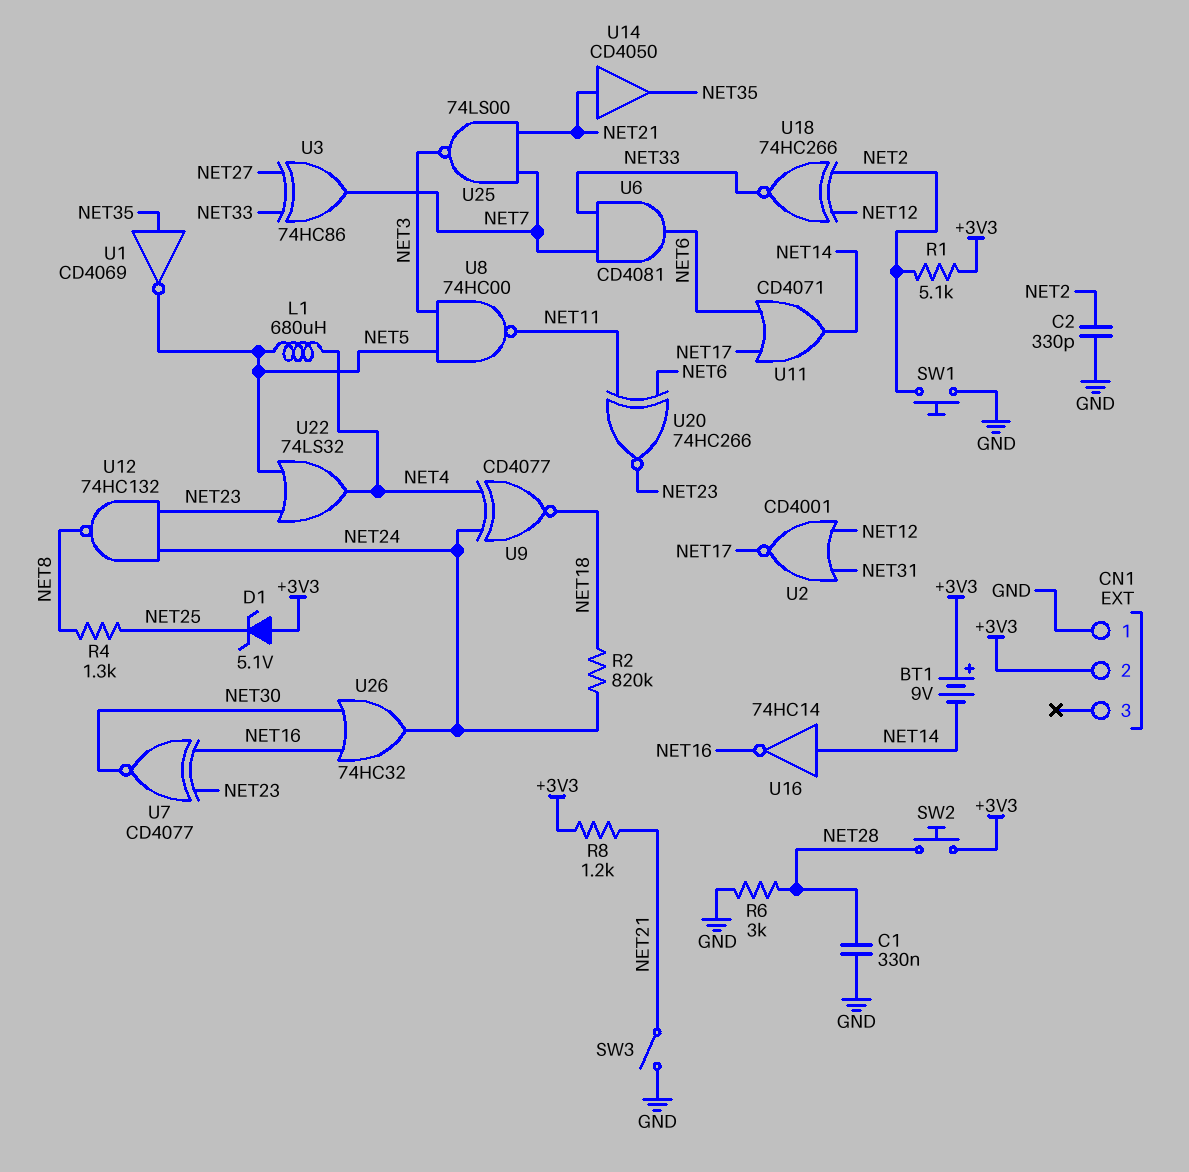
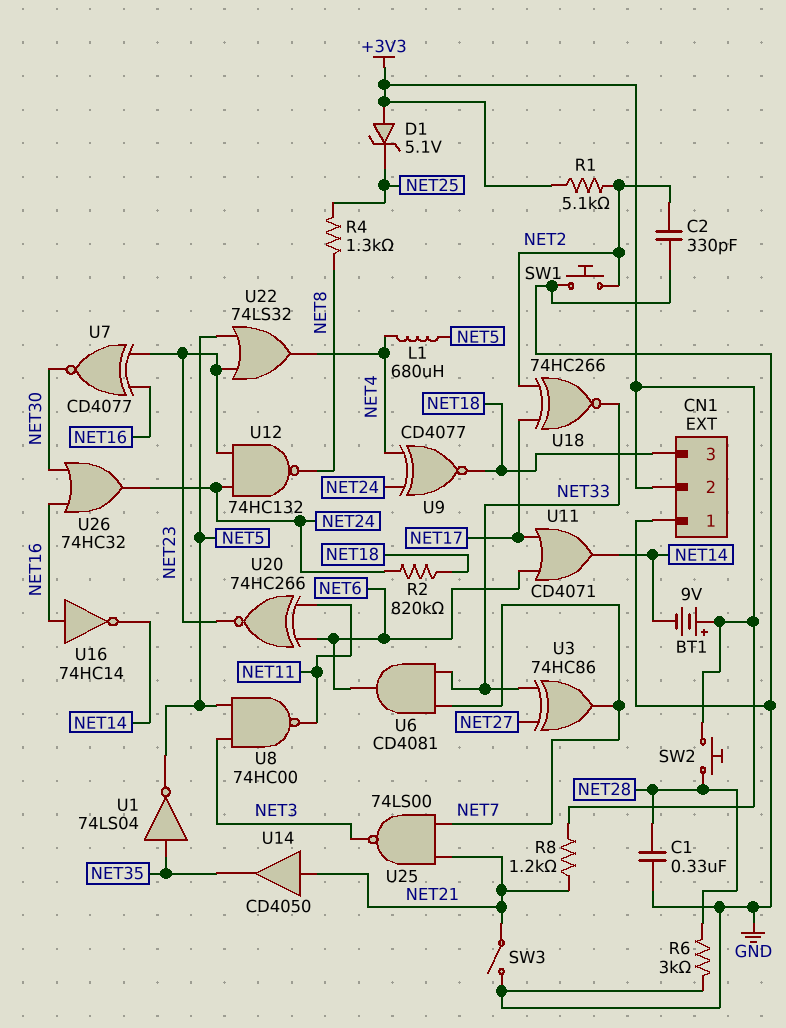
CN1 pin 3: none -> NET18
U1: NOT CD4069 (in NET35, out NET5) -> NOT 74LS04 (in NET35, out NET5)
U2: NOR CD4001 (in NET12, in NET31, out NET17) -> none
U16: NOT 74HC14 (in NET14, out NET16) -> NOT 74HC14 (in NET16, out NET14)
U18: XNOR 74HC266 (in NET2, in NET12, out NET33) -> XNOR 74HC266 (in NET2, in NET17, out NET33)

